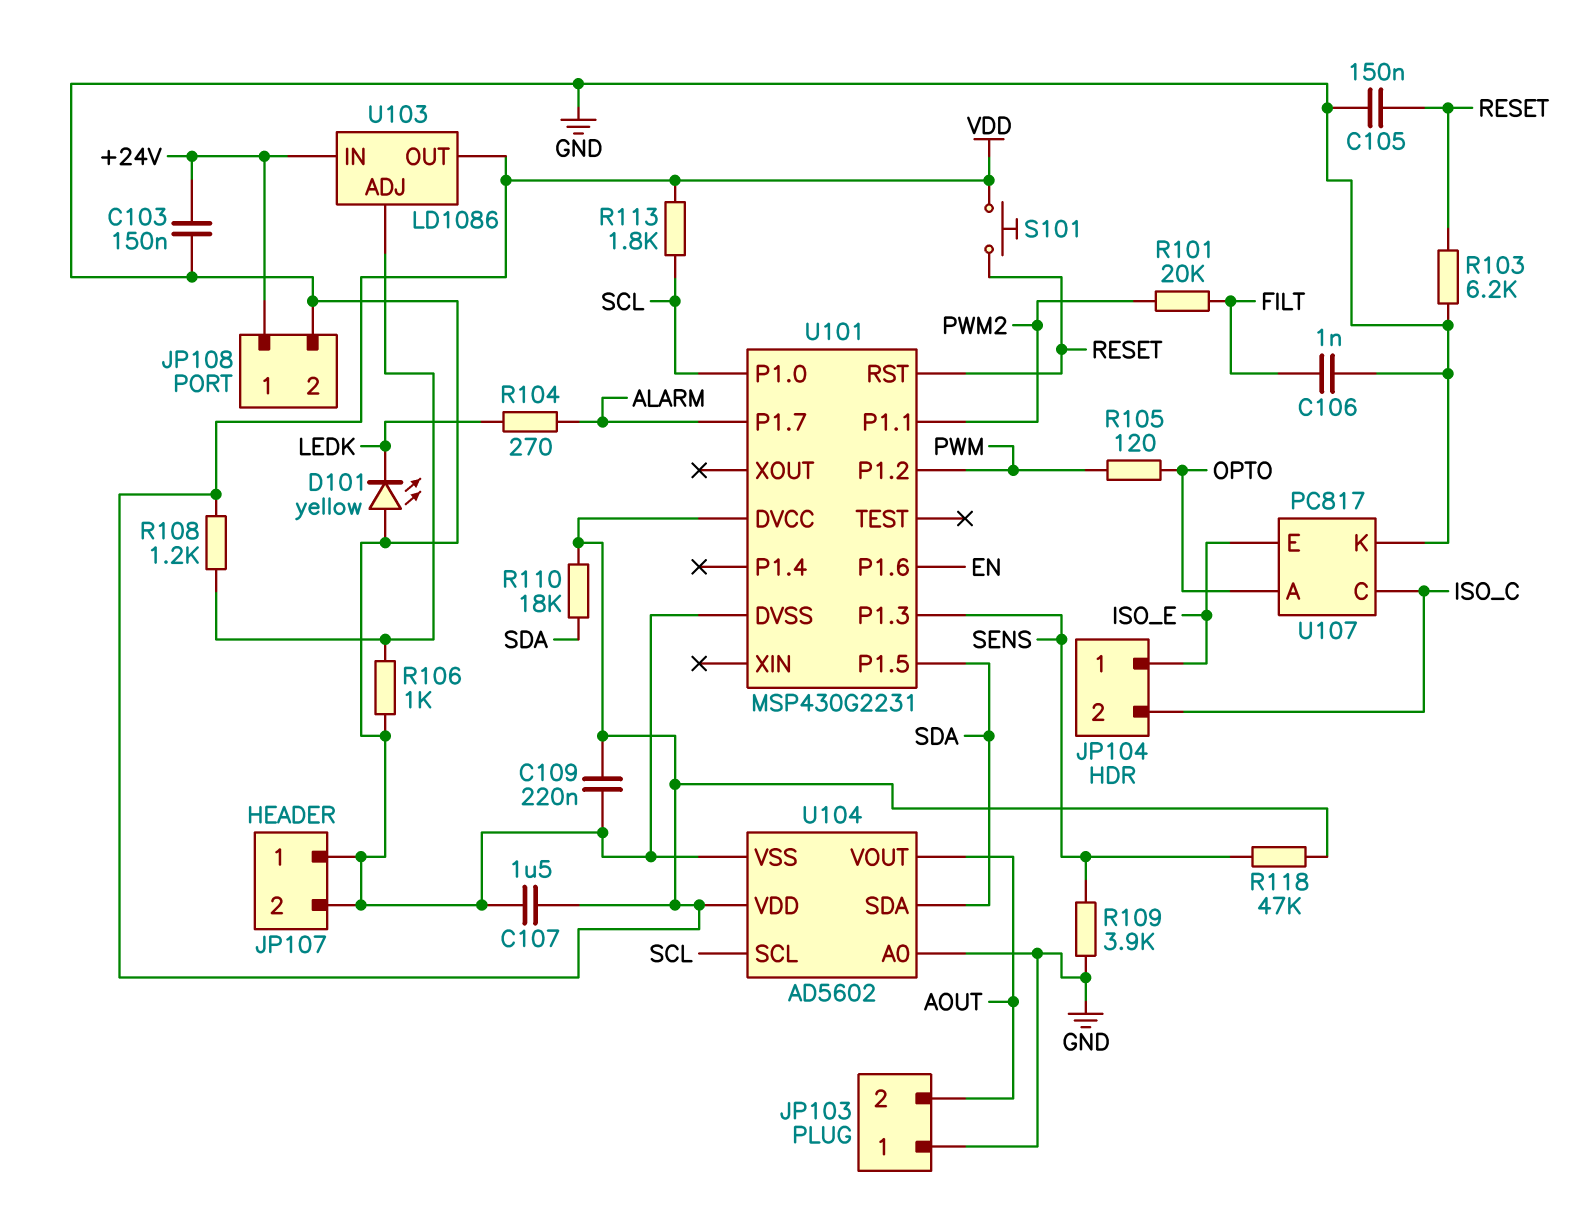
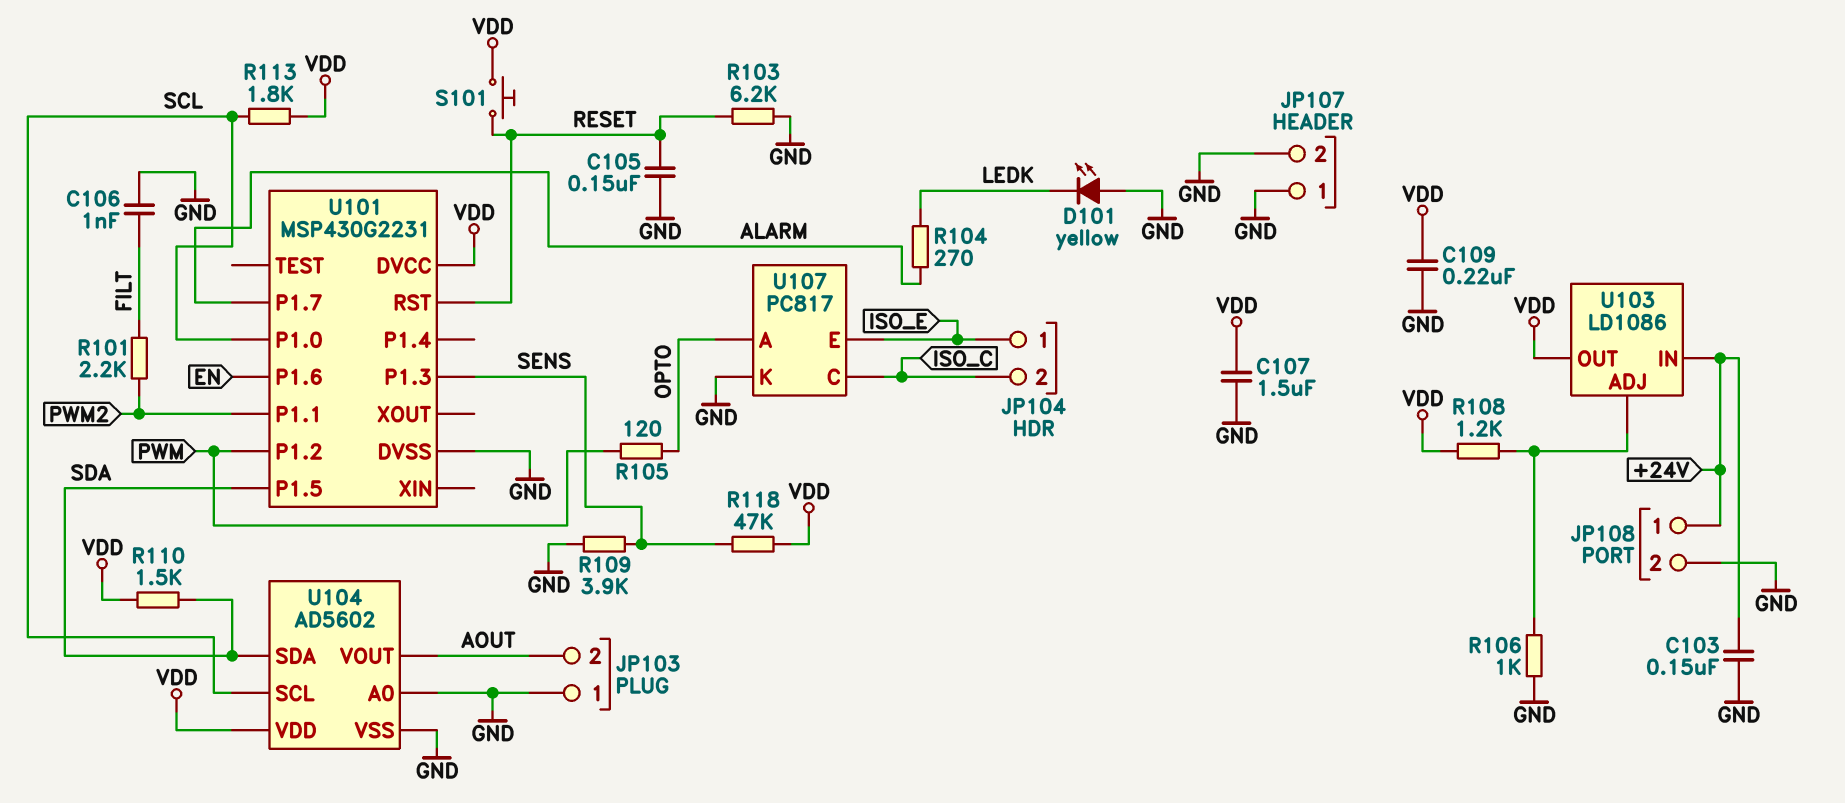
R101: 20k (FILT, PWM2) -> 2.2k (FILT, PWM2)
R110: 18k (SDA, VDD) -> 1.5k (SDA, VDD)

